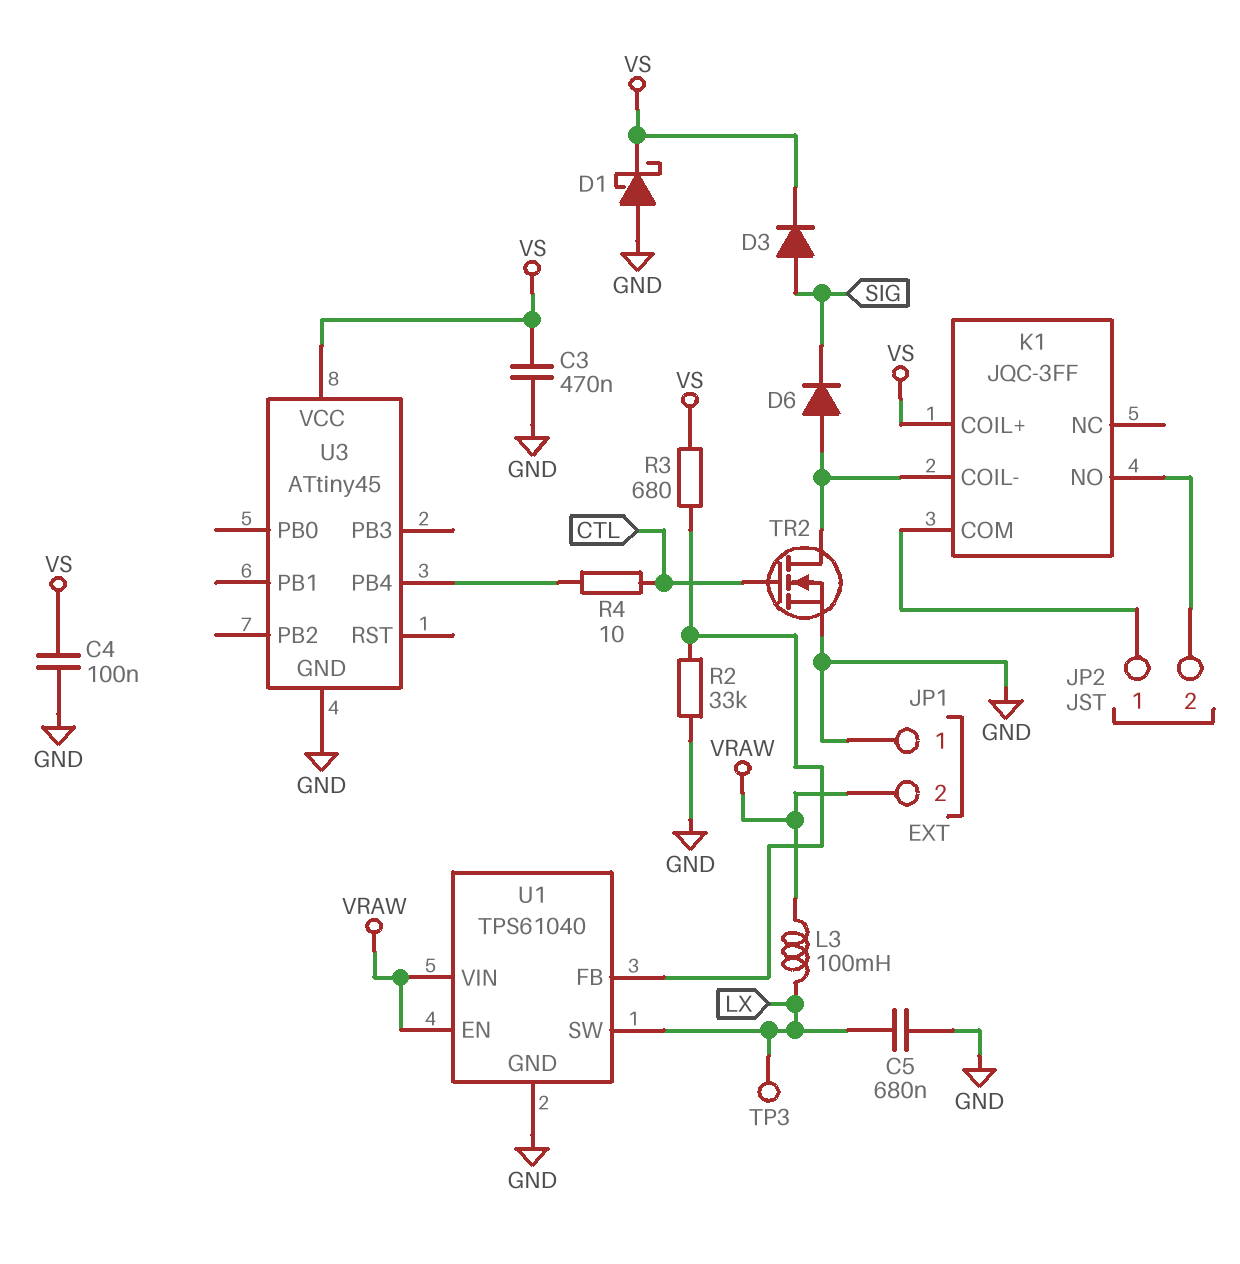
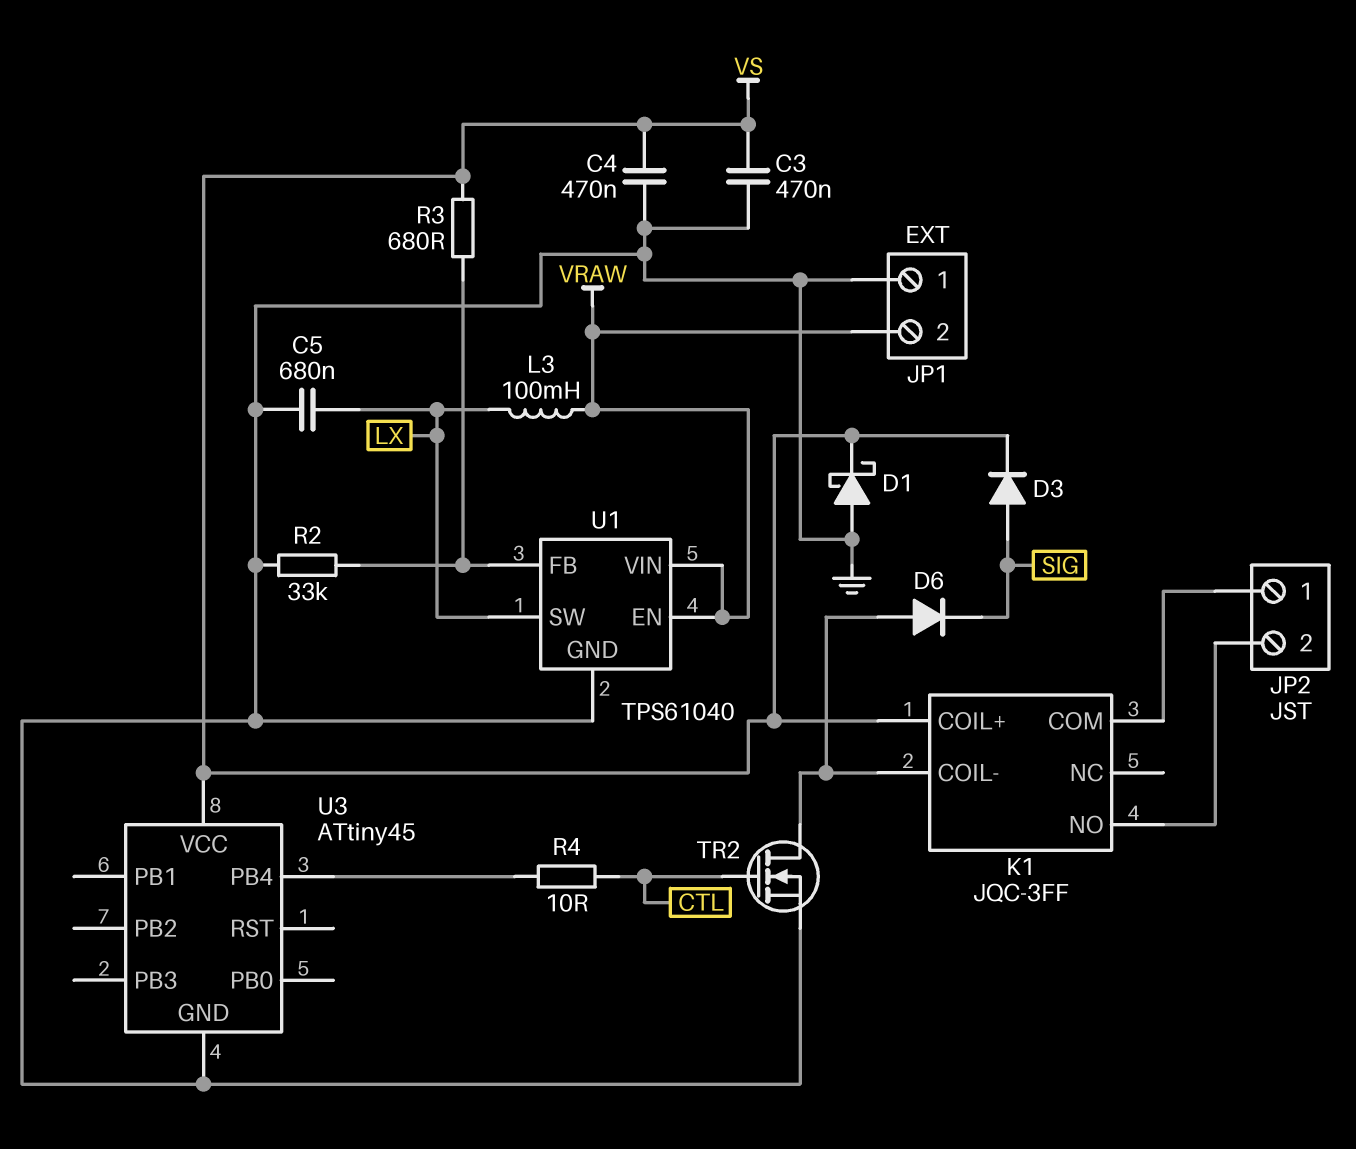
C4: 100nF (GND, VS) -> 470nF (GND, VS)
TP3: test point (LX) -> none

